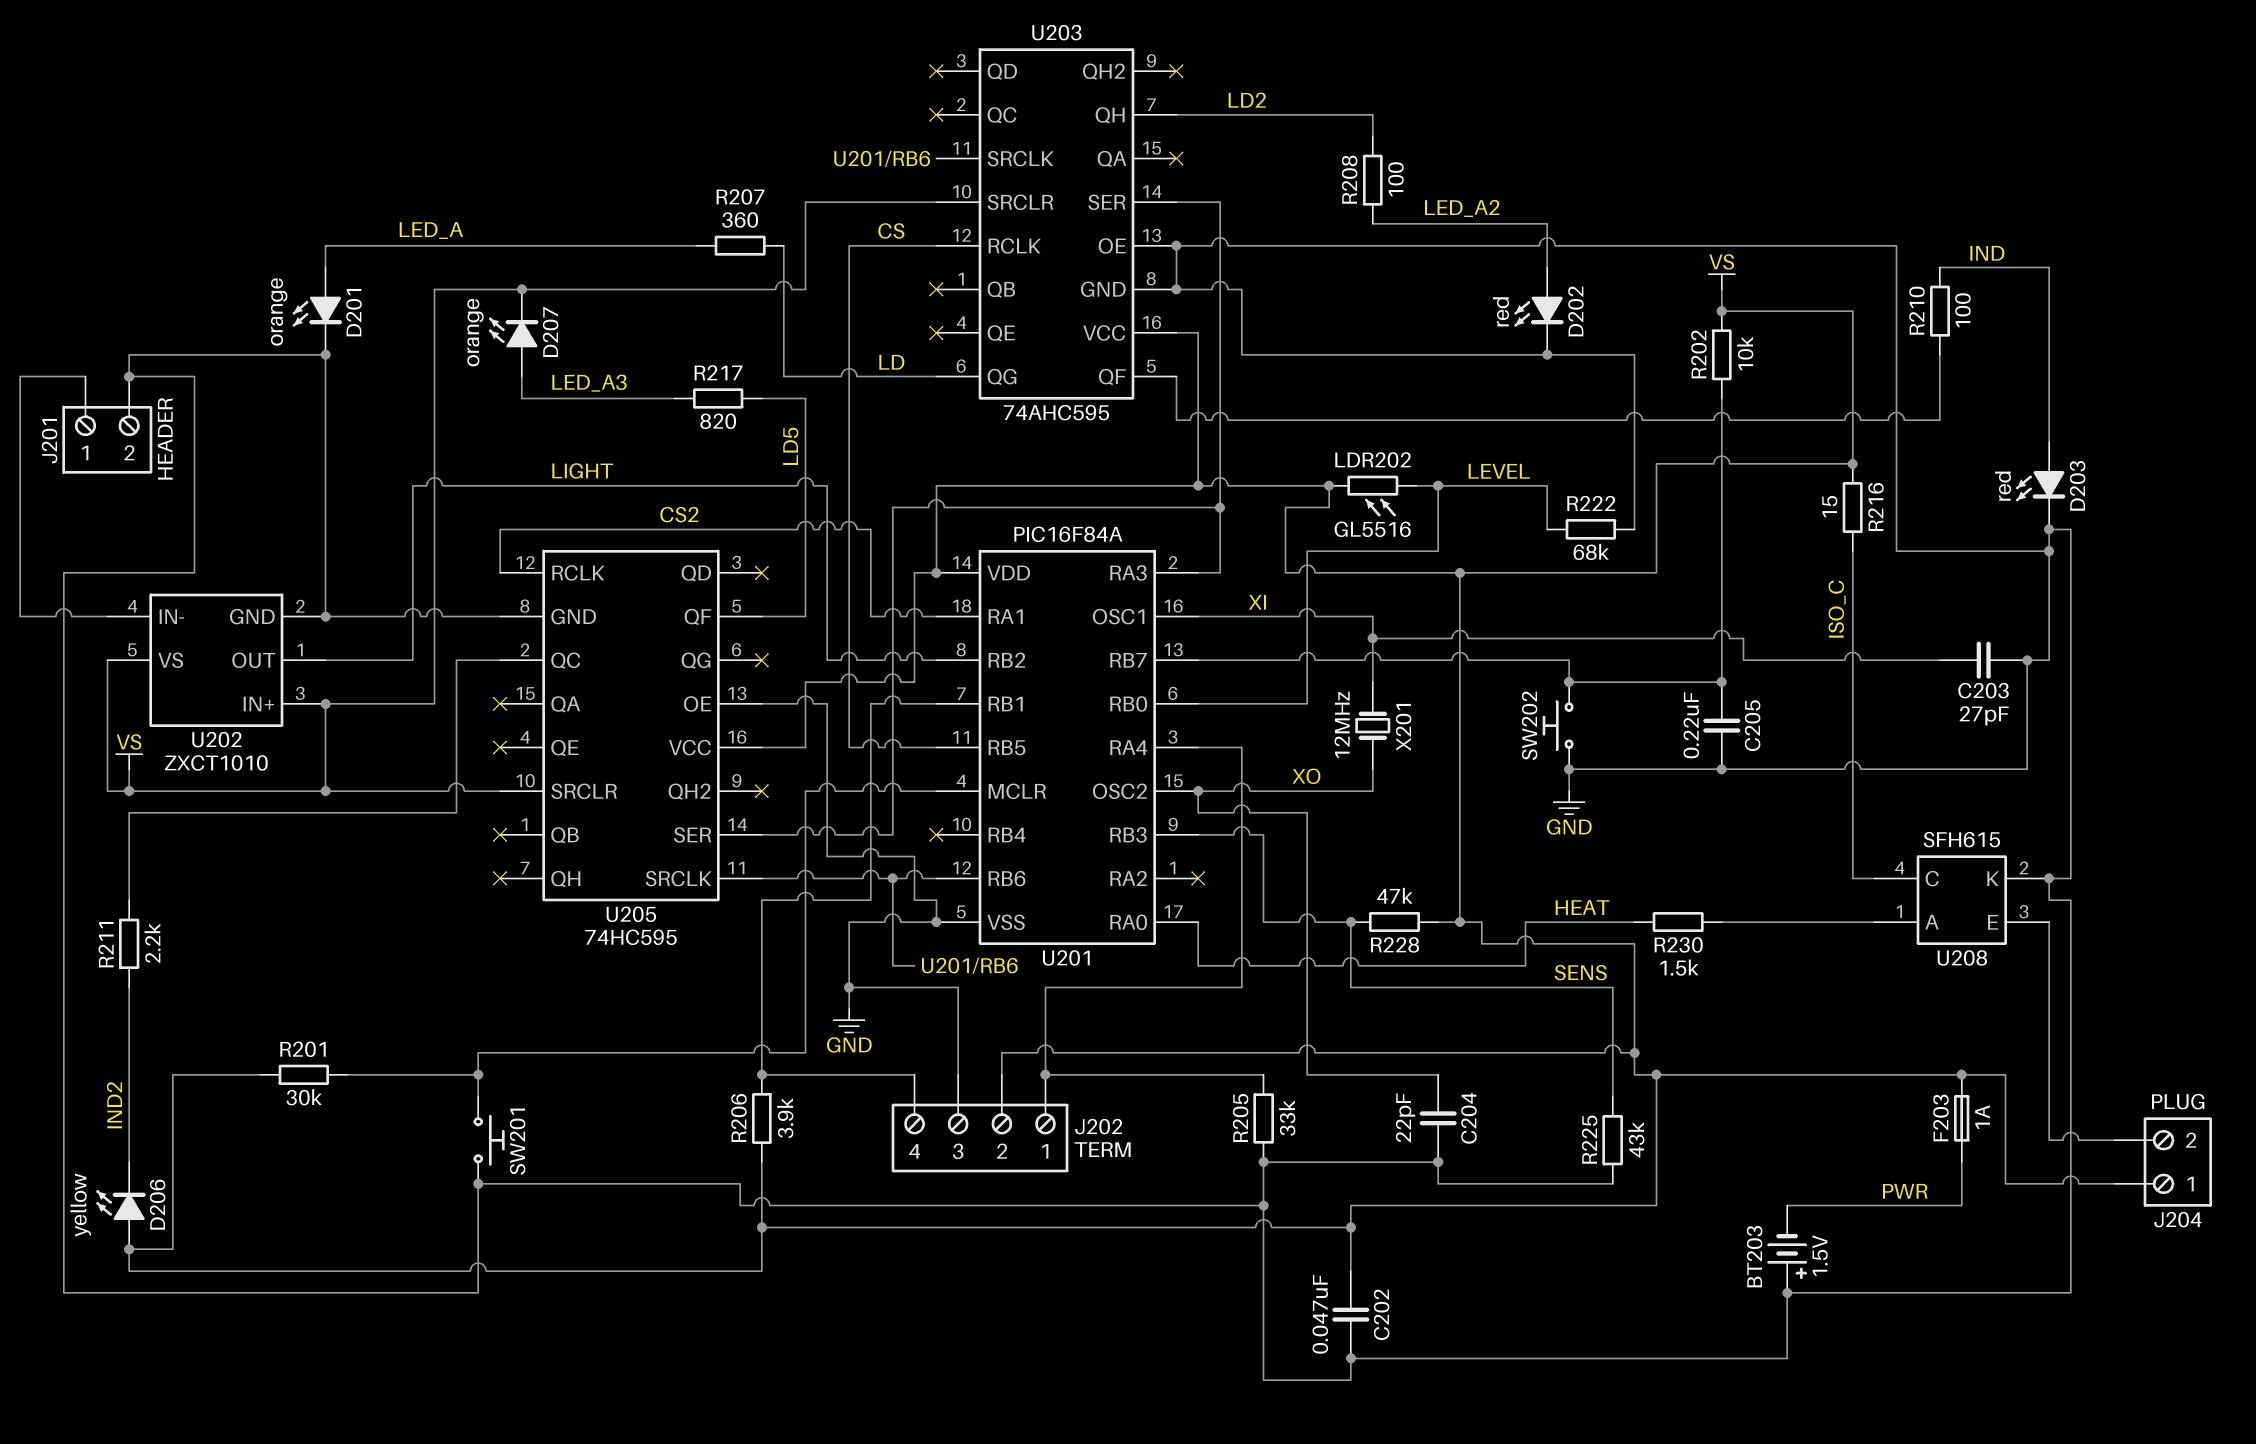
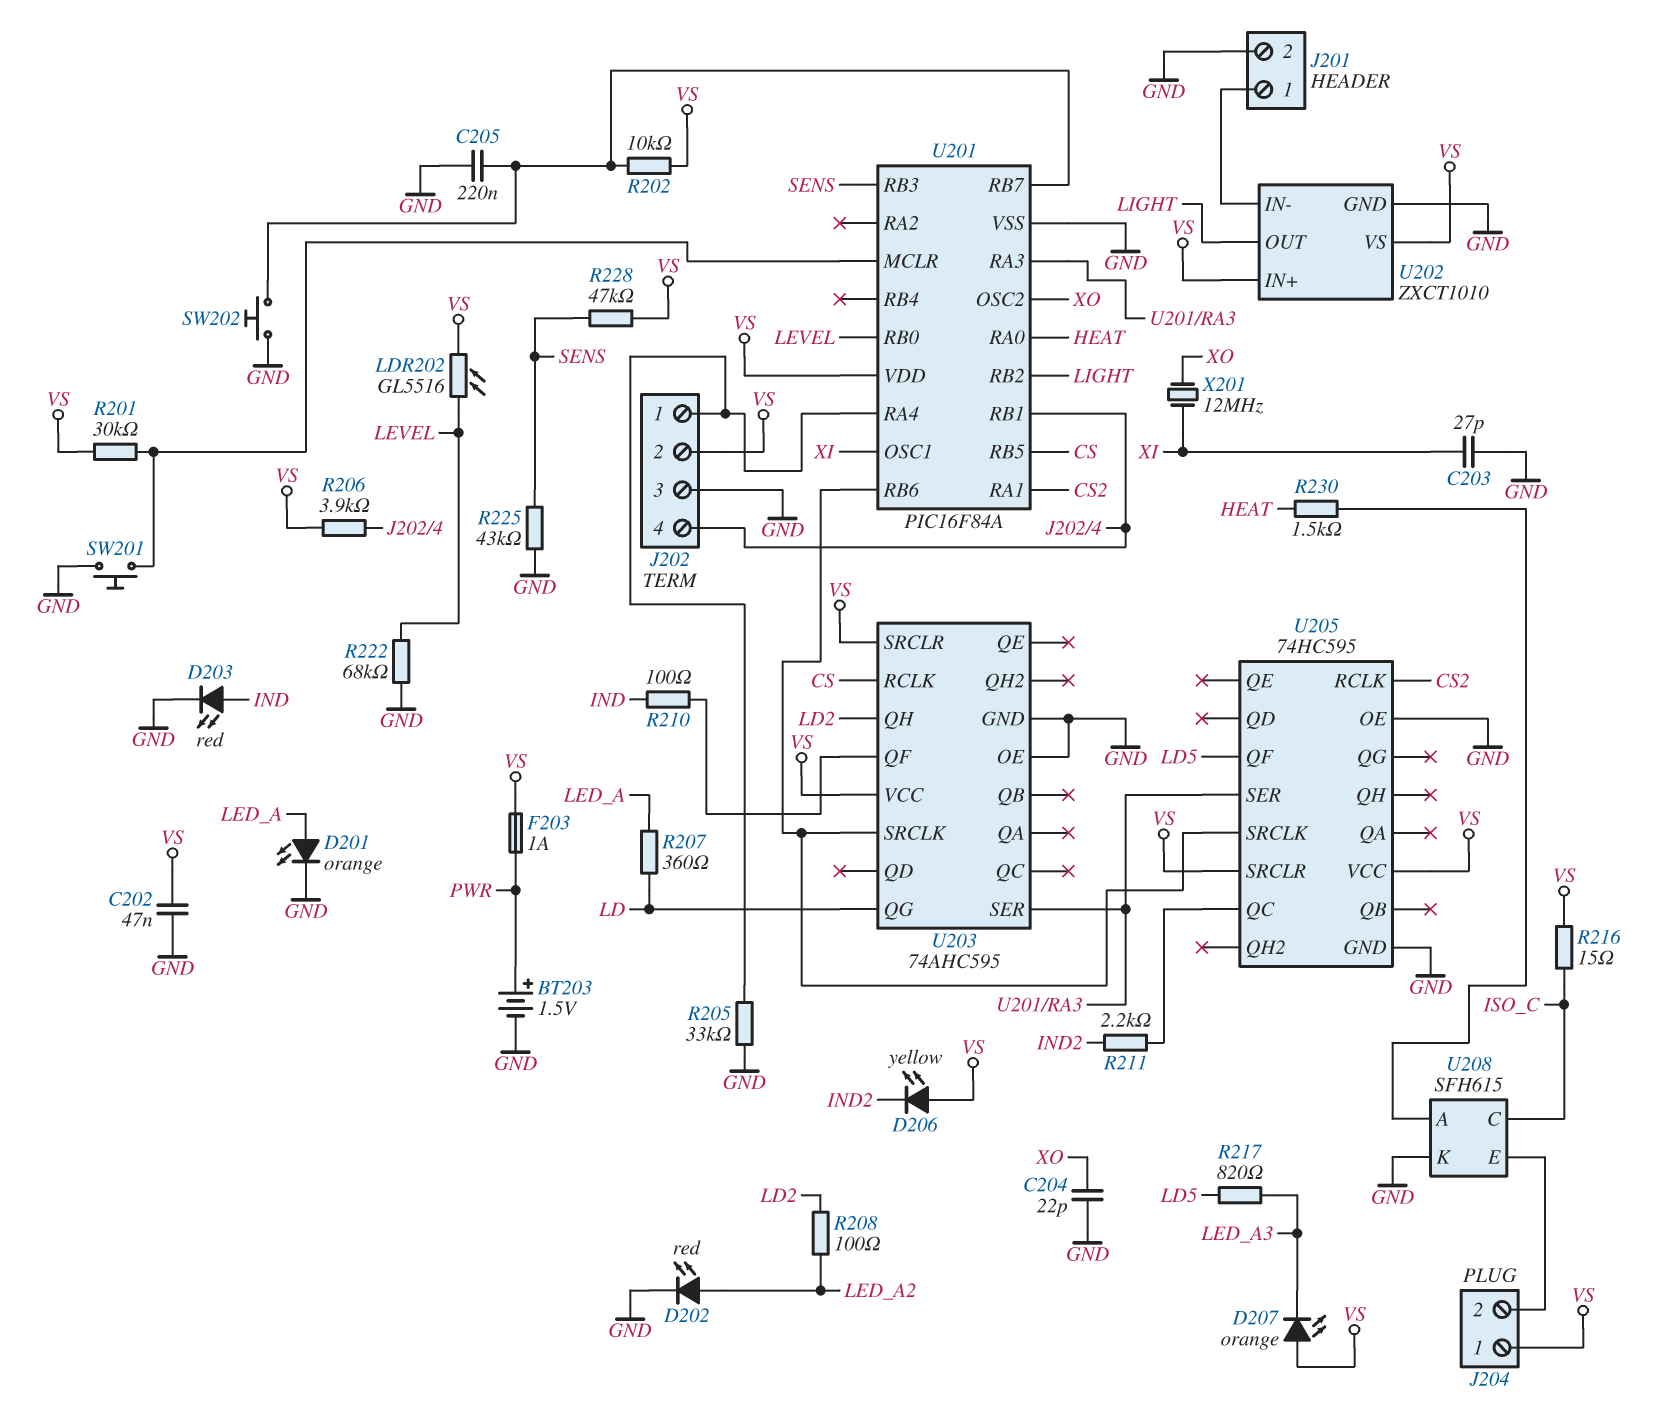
BT203: 1.5V (plus GND, minus PWR) -> 1.5V (plus PWR, minus GND)
D207: LED orange (A LED_A3, K VS) -> LED orange (A VS, K LED_A3)

